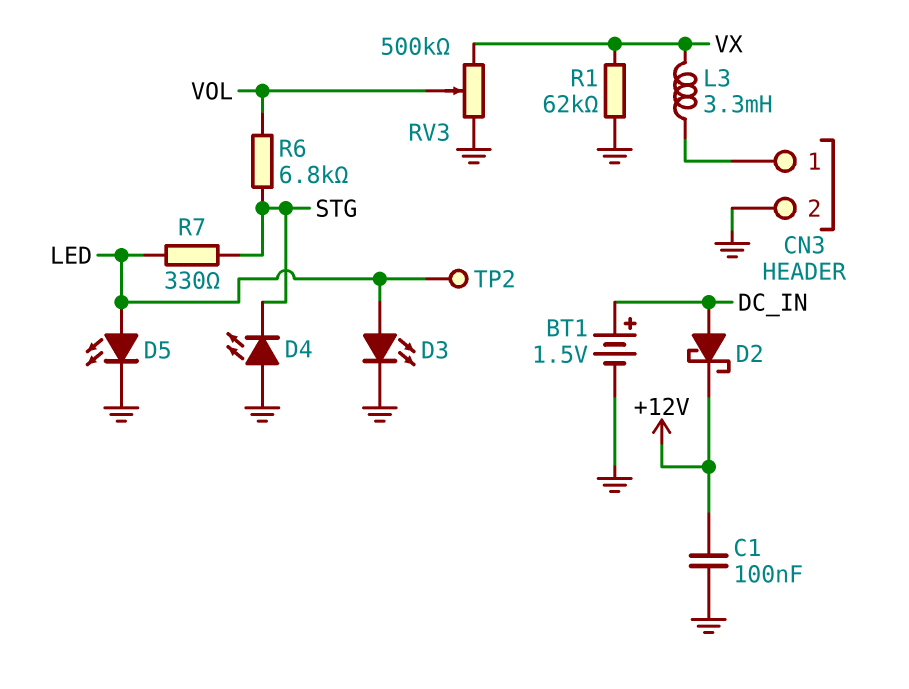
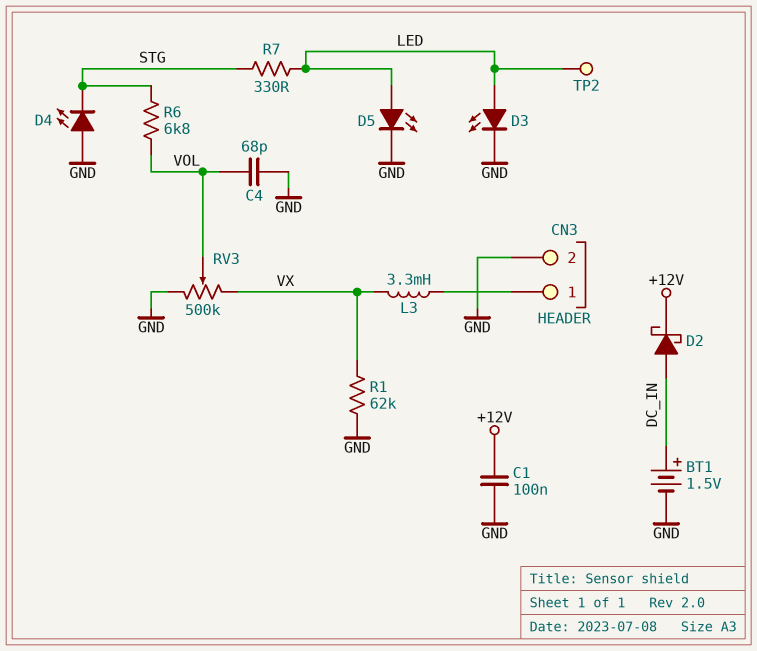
C4: none -> 68pF (GND, VOL)

